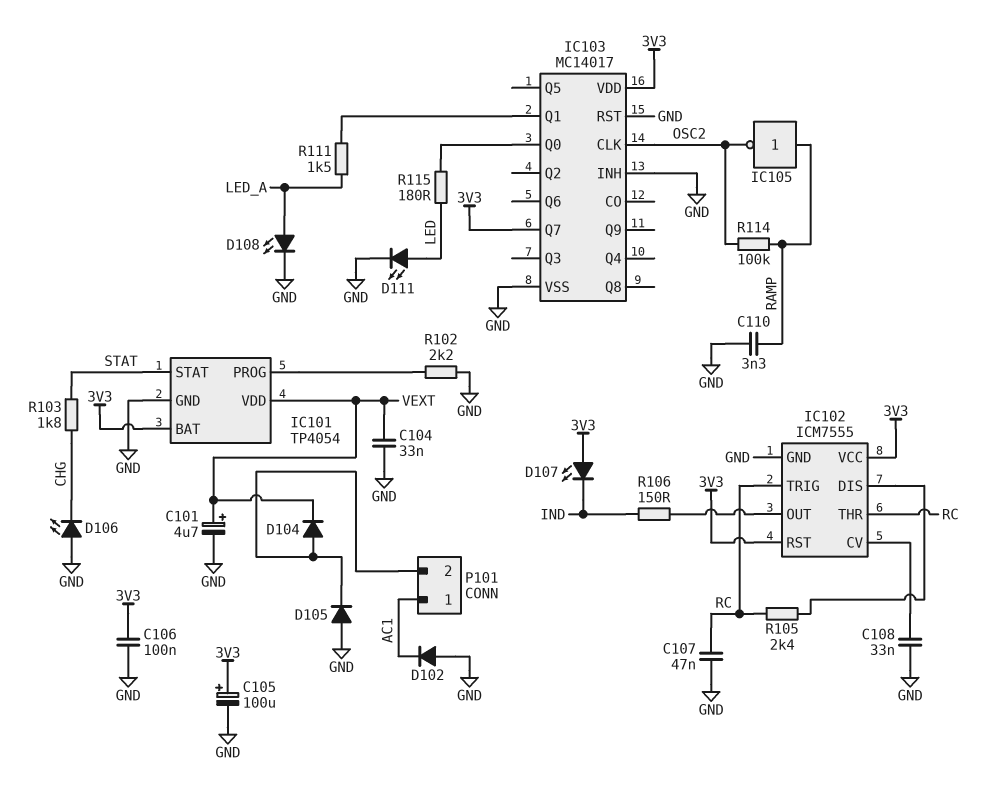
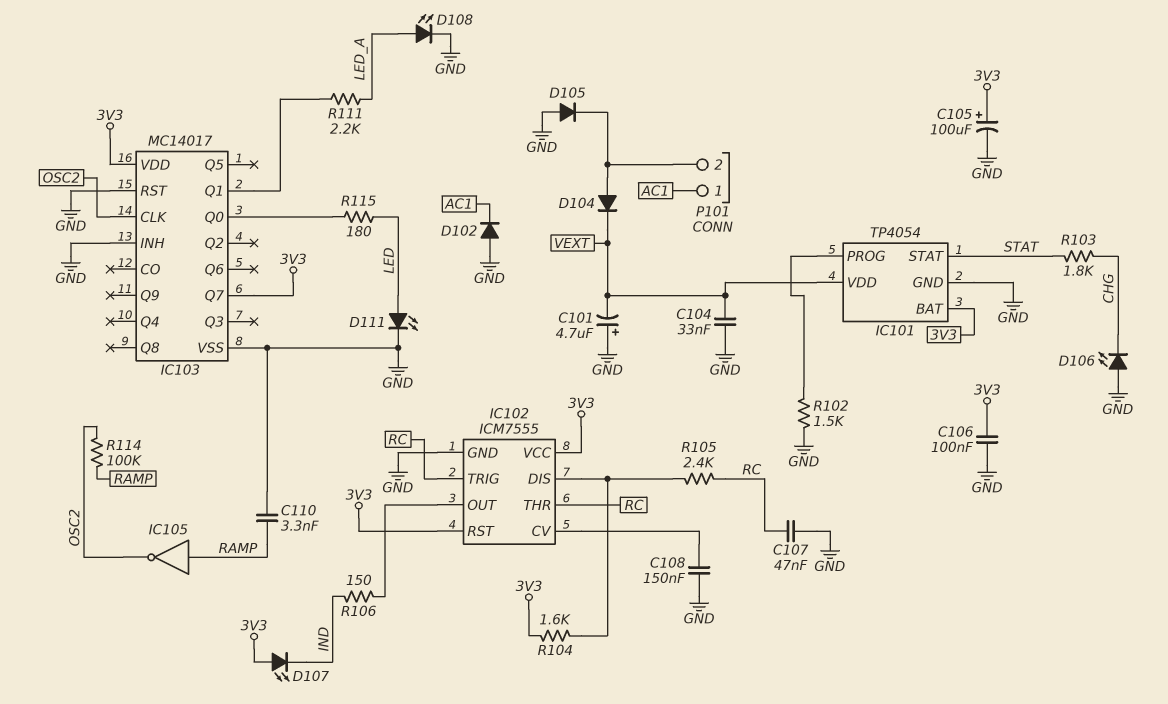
C101: 4.7uF (plus VEXT, minus GND) -> 4.7uF (plus GND, minus VEXT)
C108: 33nF (GND, IC102/CV) -> 150nF (GND, IC102/CV)
R102: 2.2k (GND, IC101/PROG) -> 1.5k (GND, IC101/PROG)
R104: none -> 1.6k (3V3, IC102/DIS)
R111: 1.5k (IC103/Q1, LED_A) -> 2.2k (IC103/Q1, LED_A)

